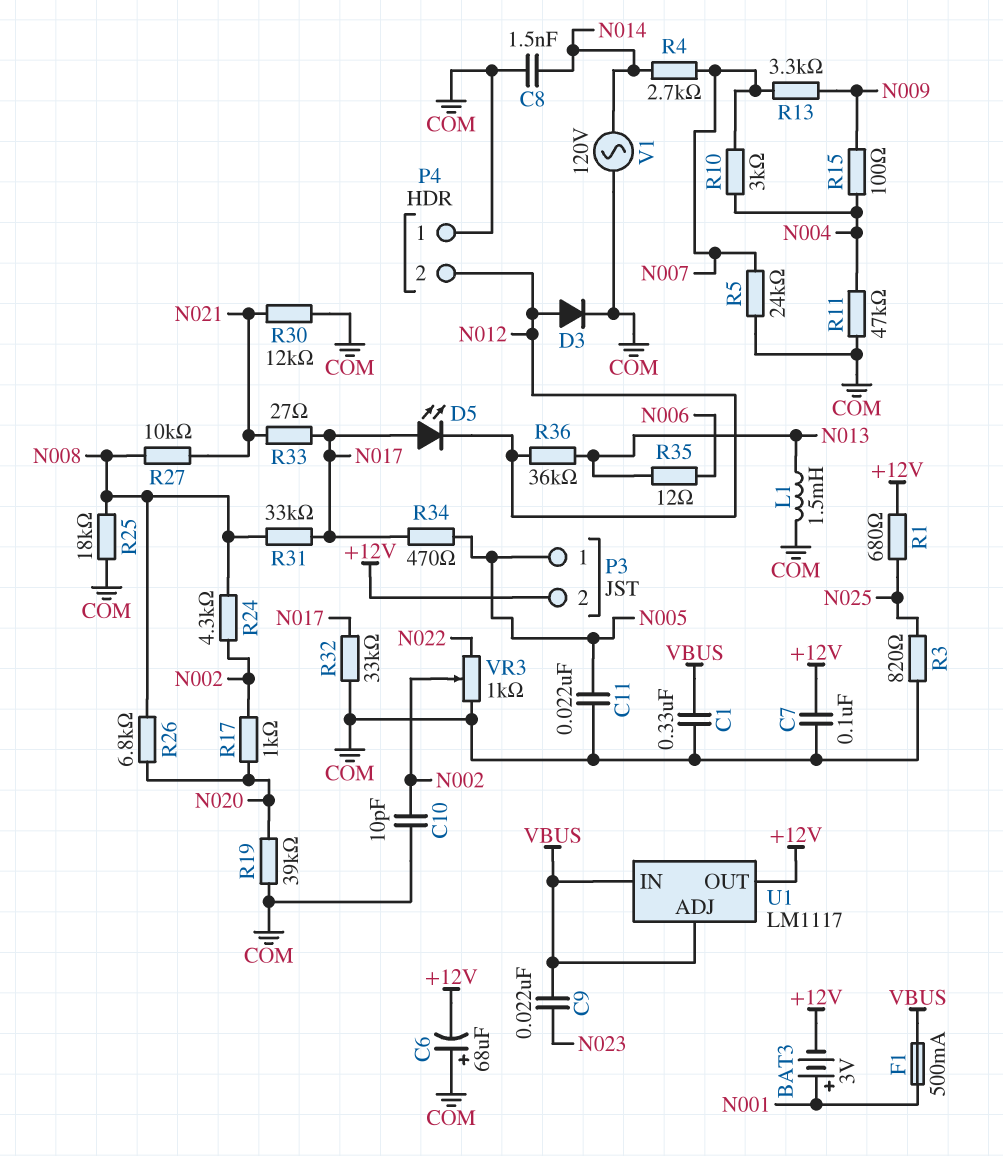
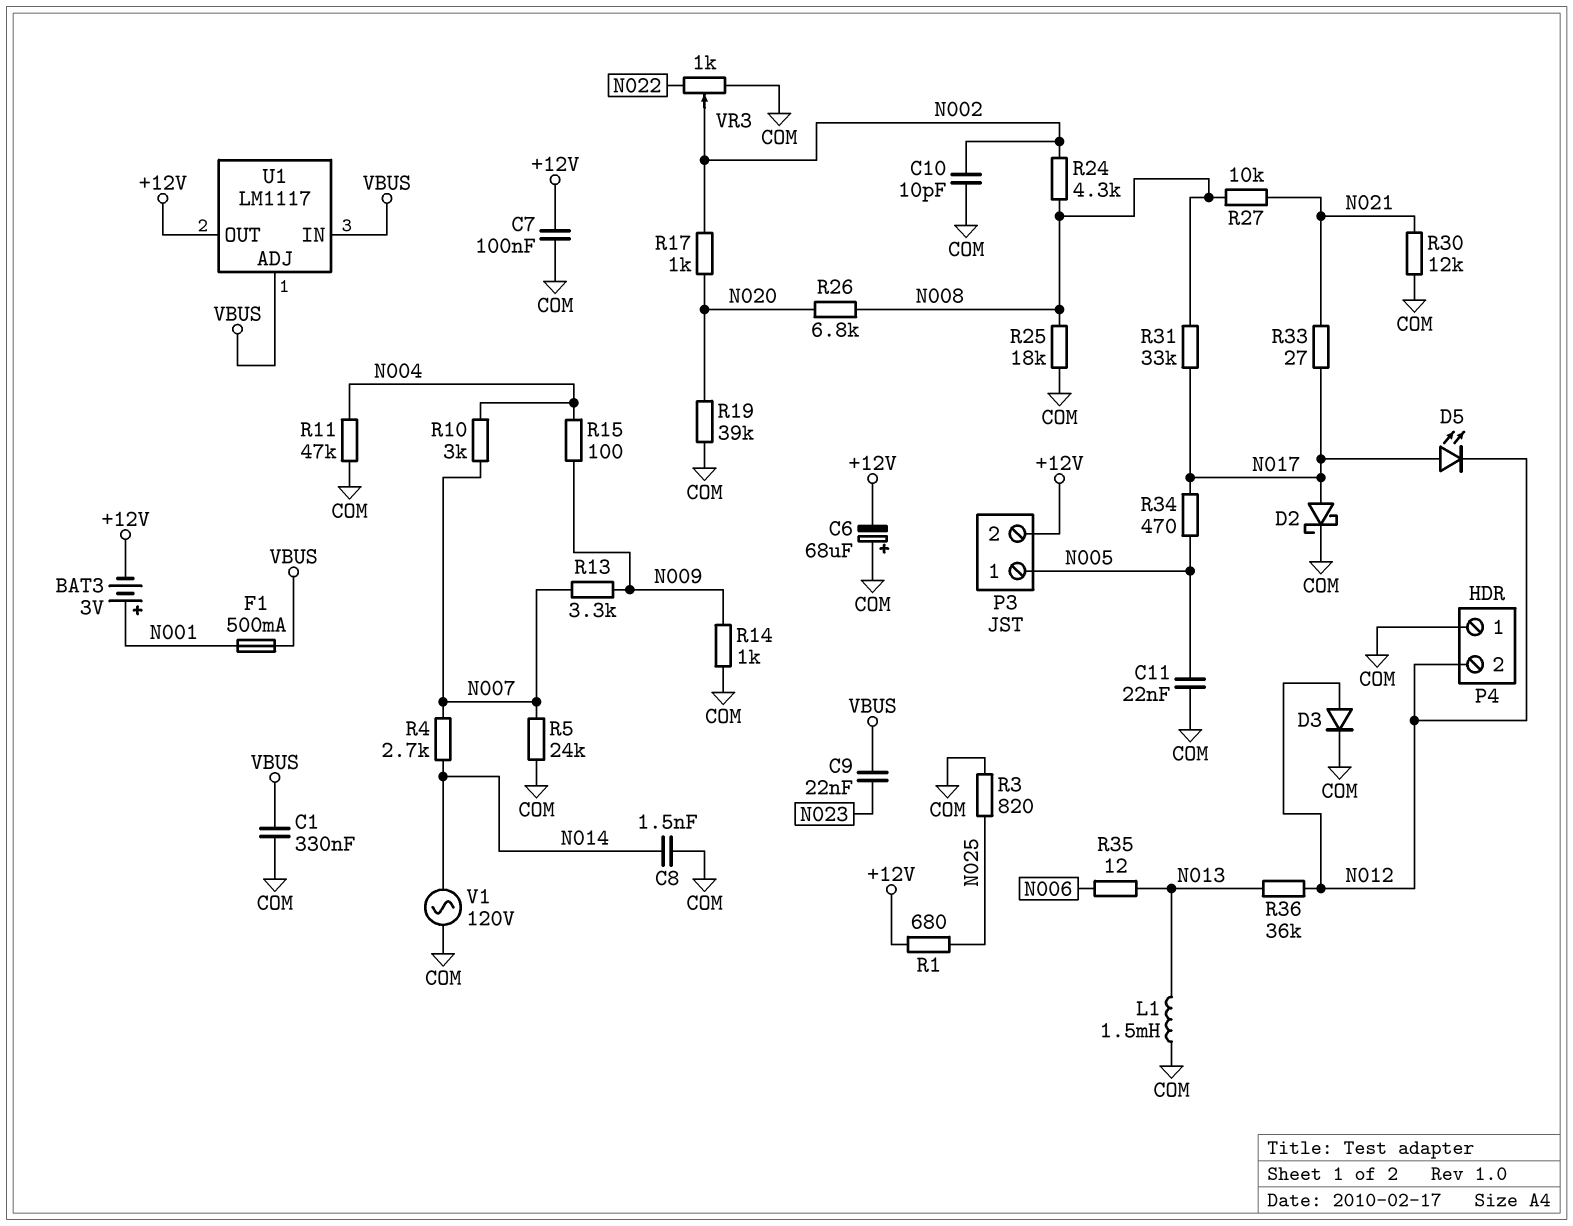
D2: none -> schottky (A N017, K COM)
R14: none -> 1k (COM, N009)
R32: 33k (COM, N017) -> none

